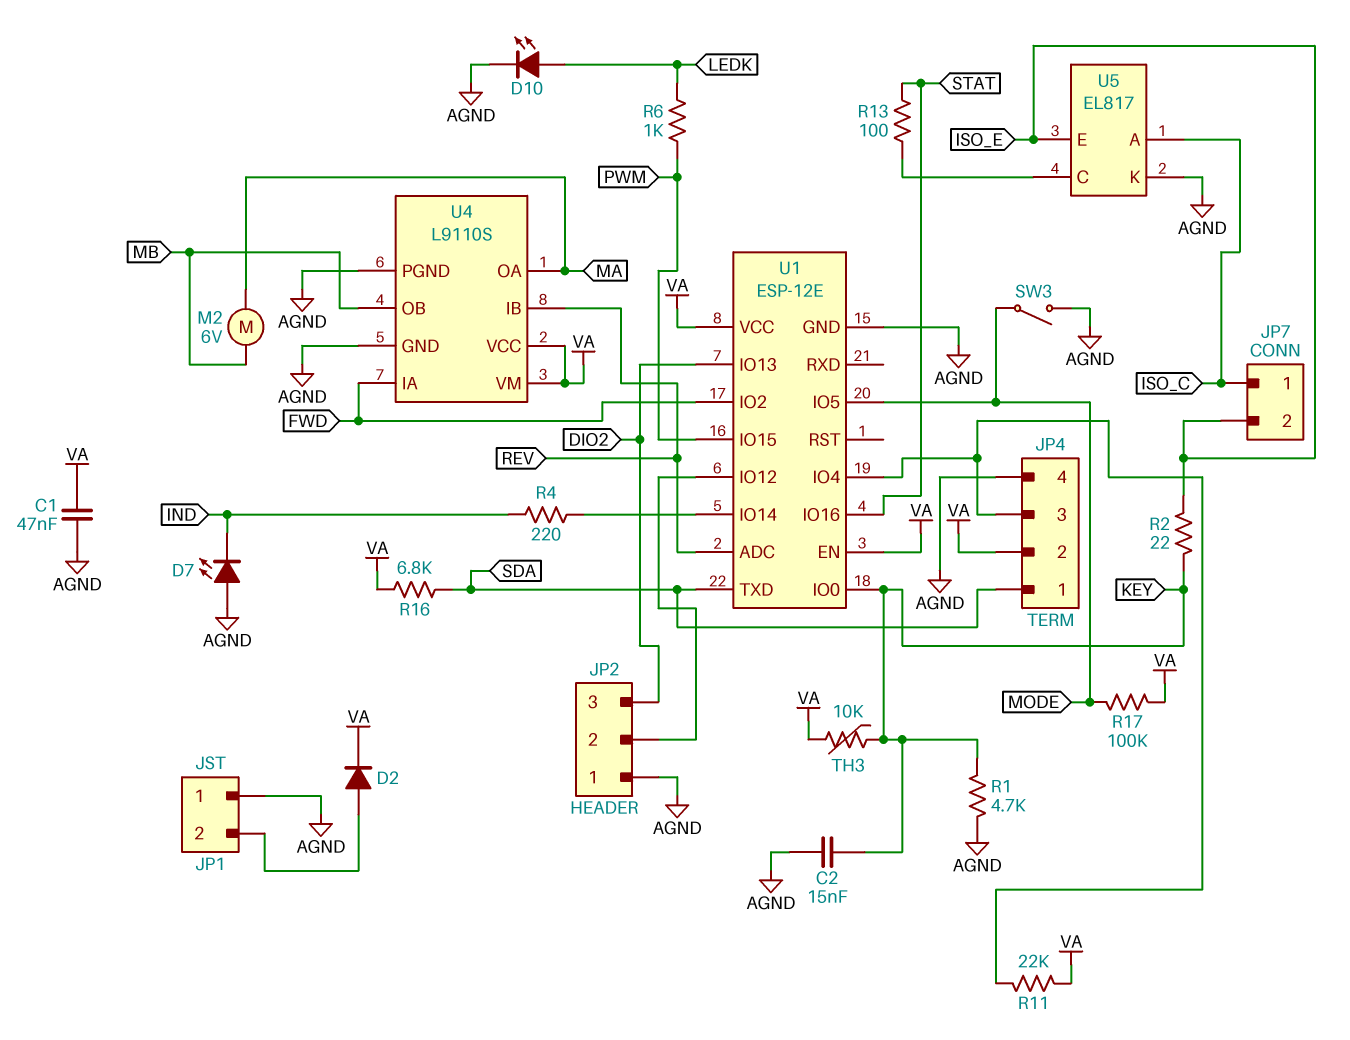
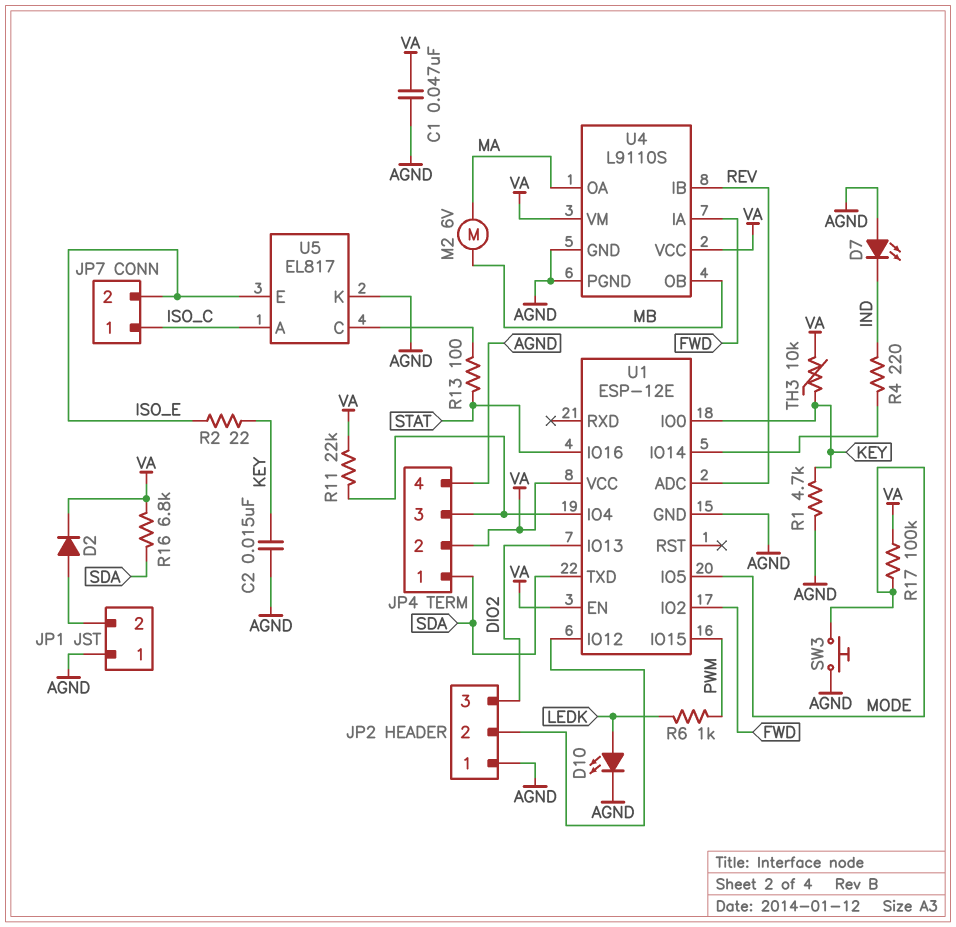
SW3: switch (AGND, MODE) -> button (AGND, MODE)

